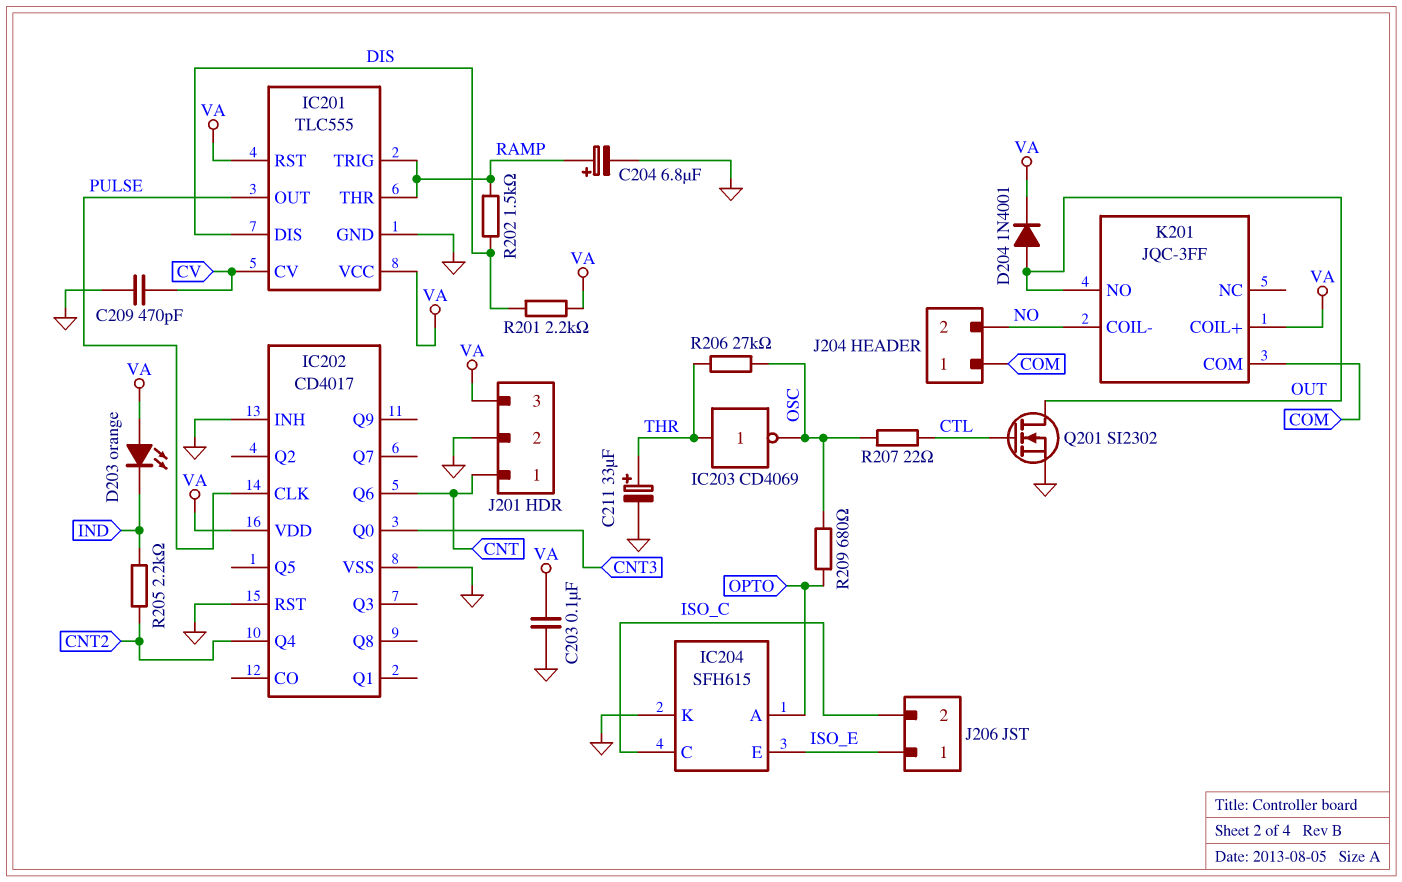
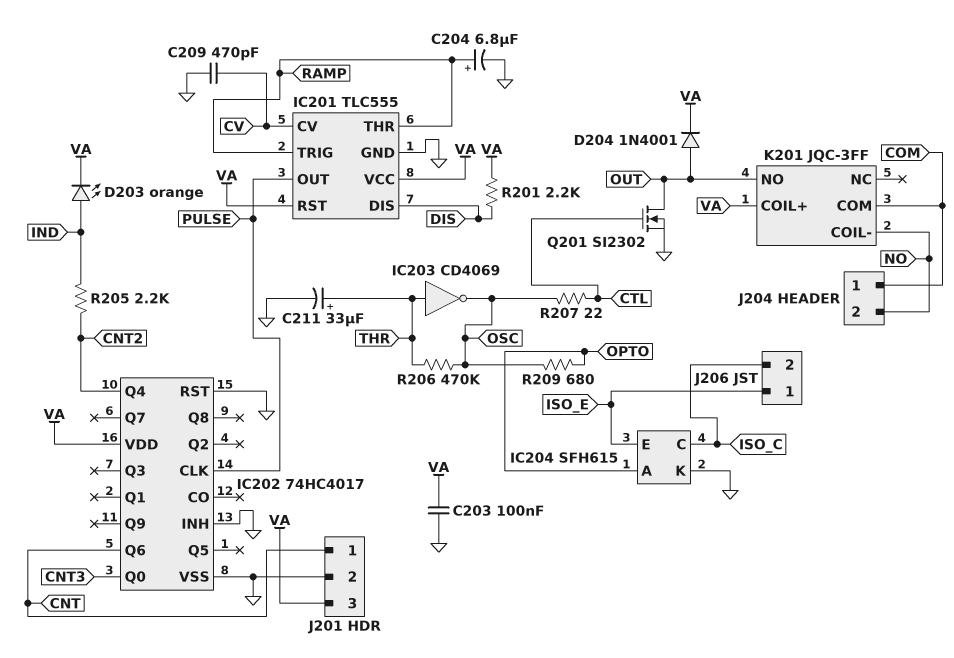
D203: LED orange (A VA, K IND) -> LED orange (A IND, K VA)
IC202: CD4017 -> 74HC4017
R202: 1.5k (DIS, RAMP) -> none
R206: 27k (OSC, THR) -> 470k (OSC, THR)

